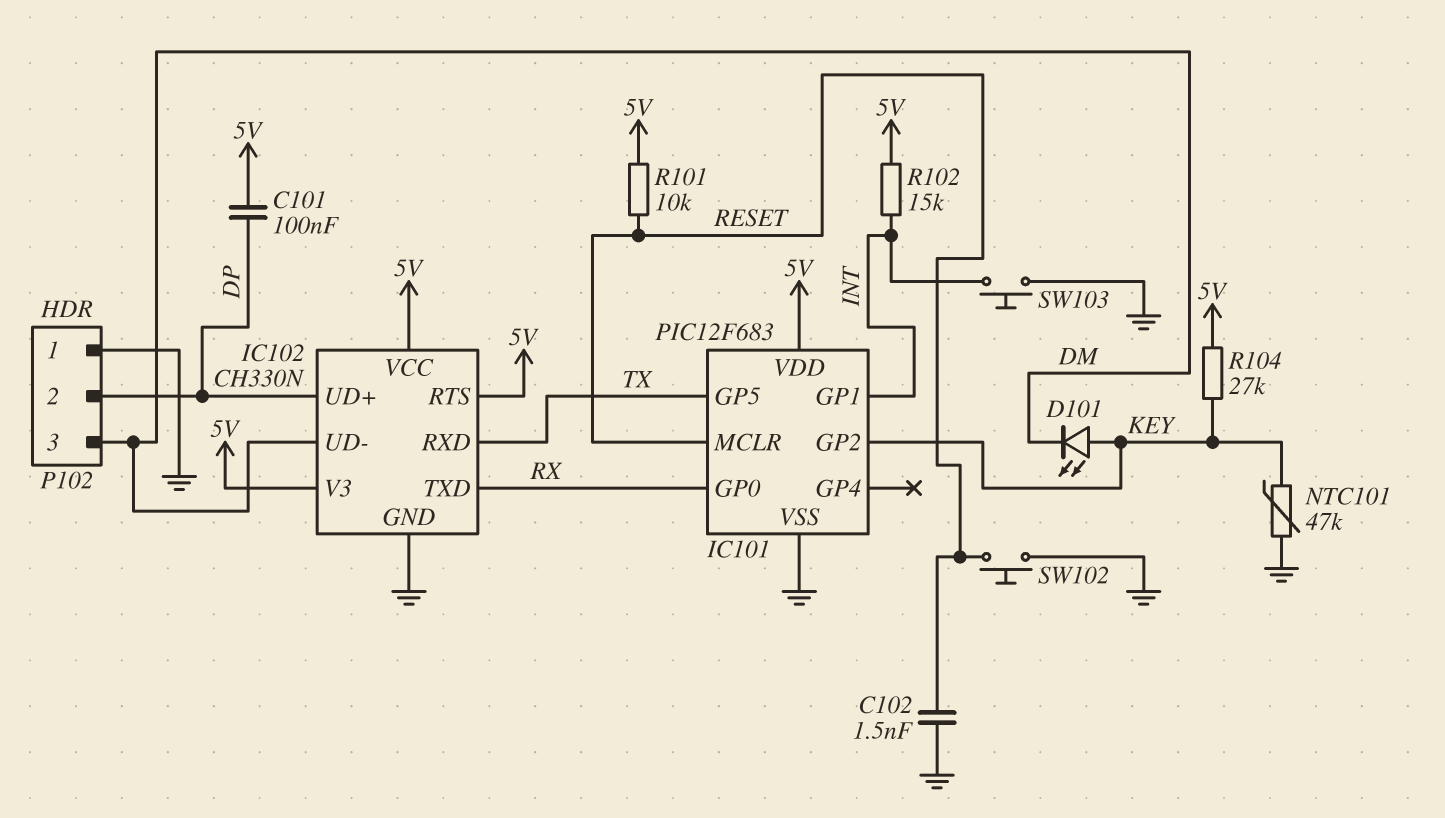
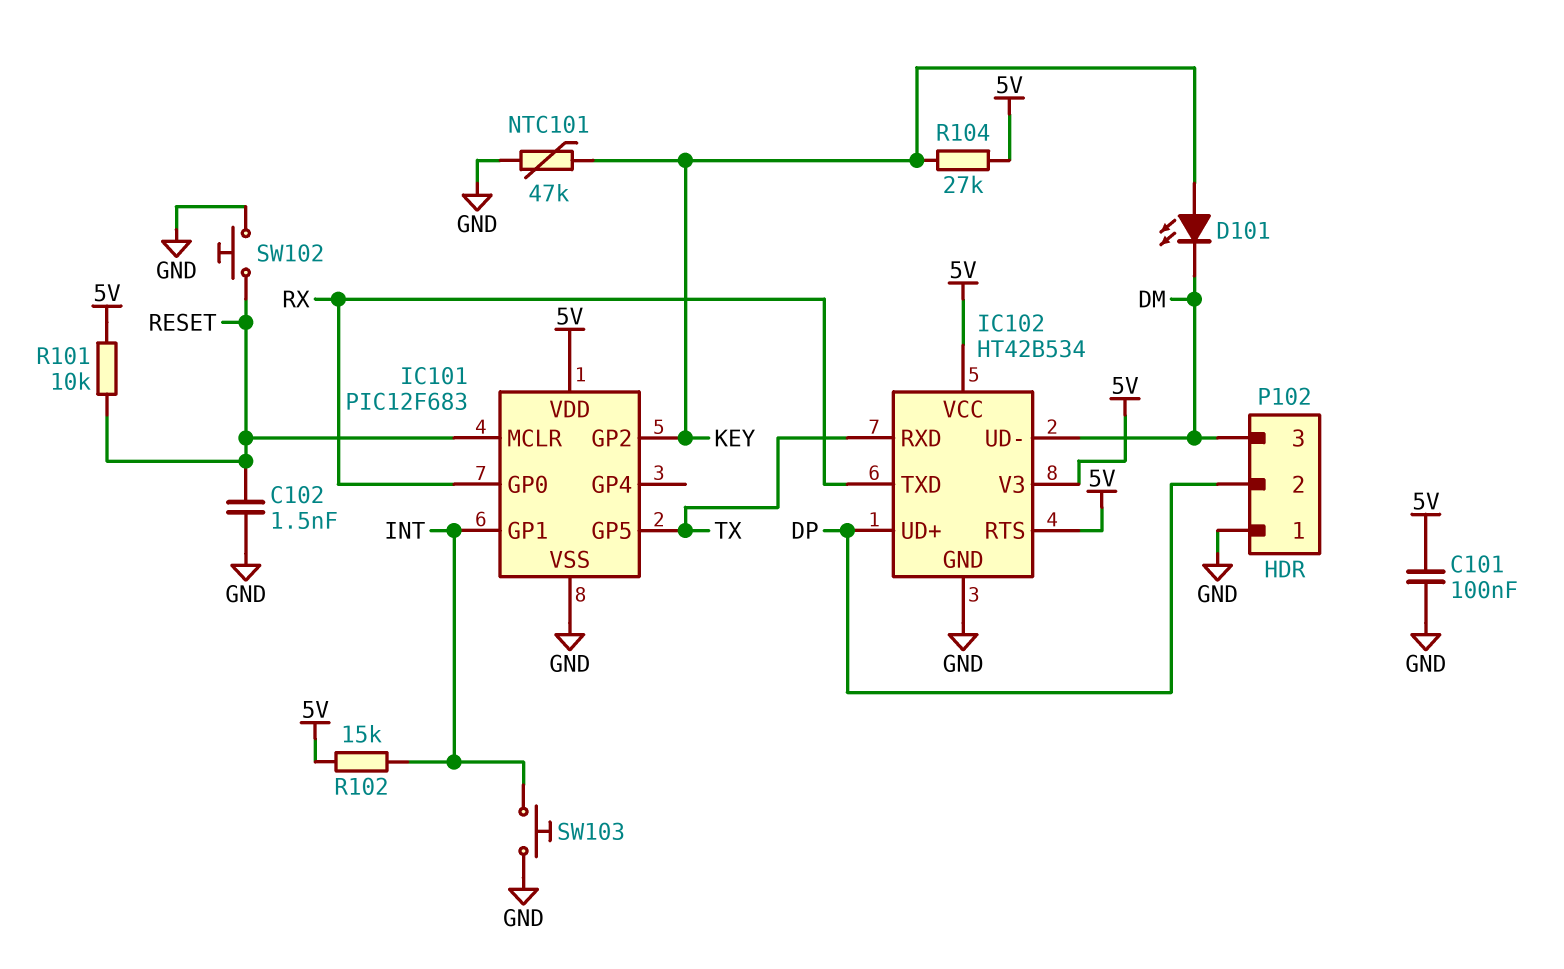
C101: 100nF (5V, DP) -> 100nF (5V, GND)
IC102: CH330N -> HT42B534

